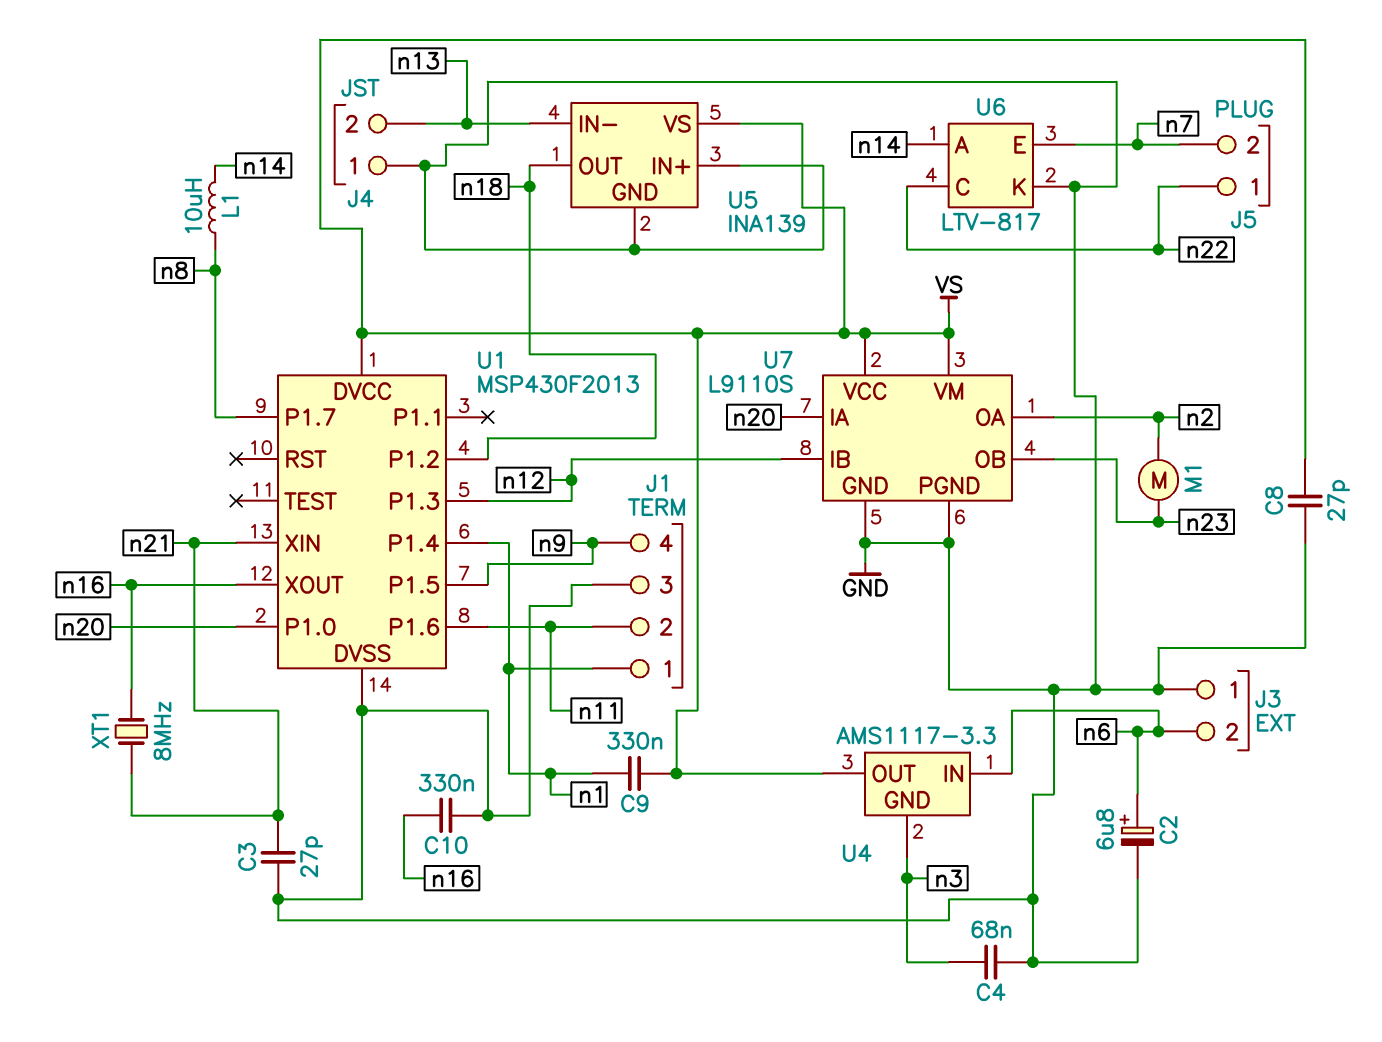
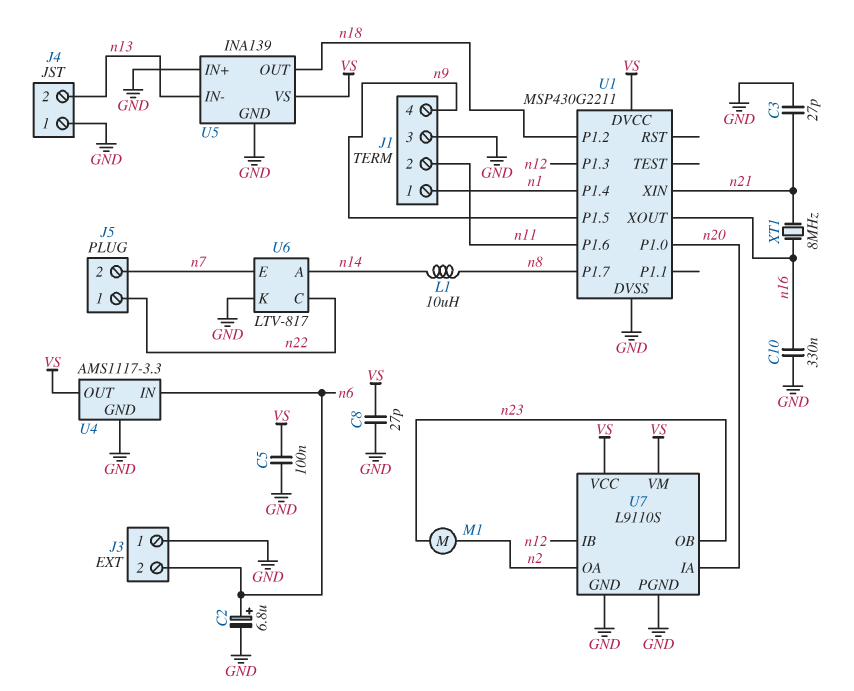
C4: 68nF (GND, n3) -> none
C5: none -> 100nF (GND, VS)
C9: 330nF (VS, n1) -> none
U1: MSP430F2013 -> MSP430G2211
U4 pin GND: n3 -> GND

